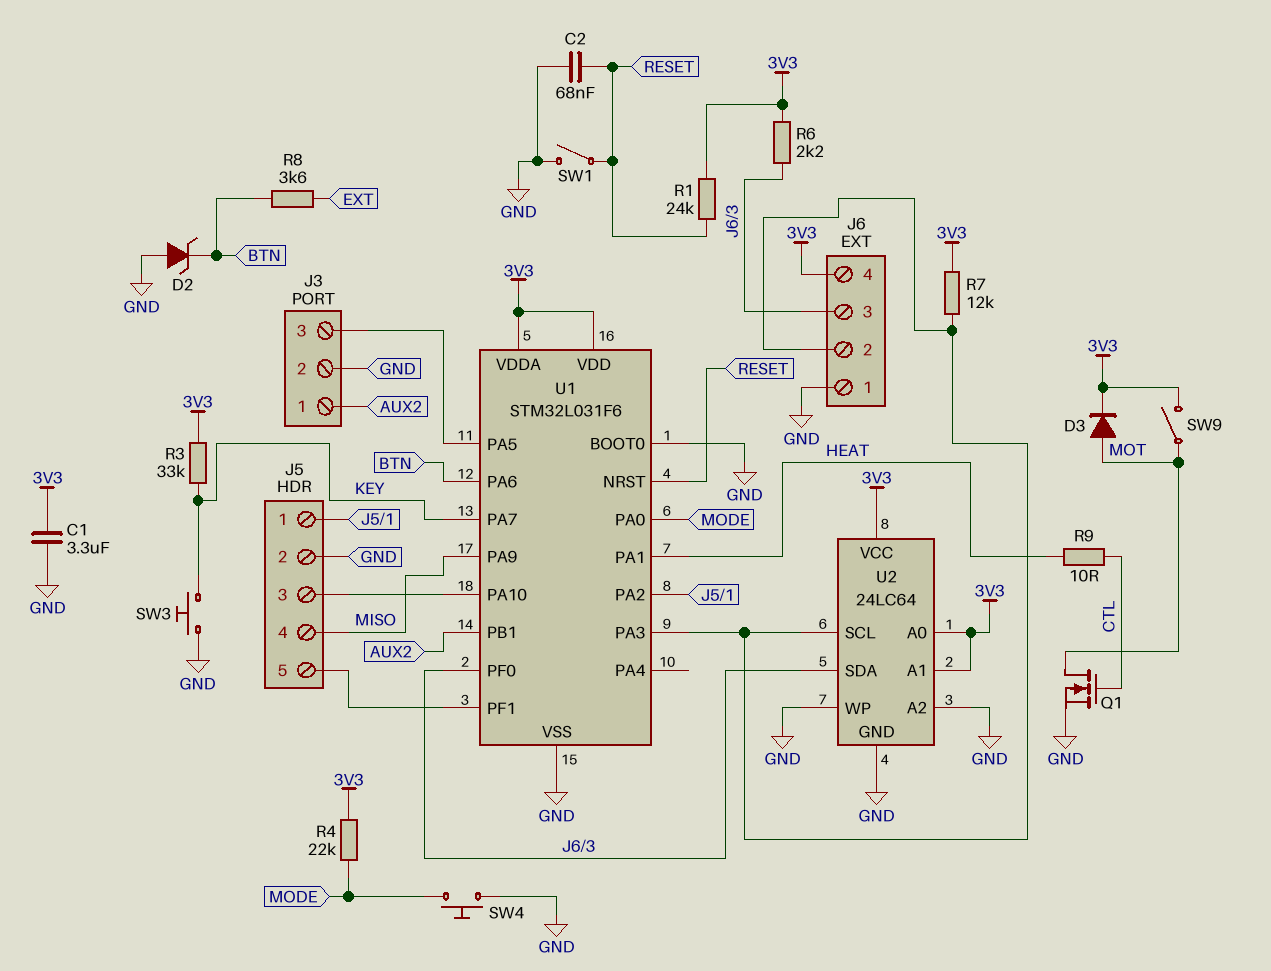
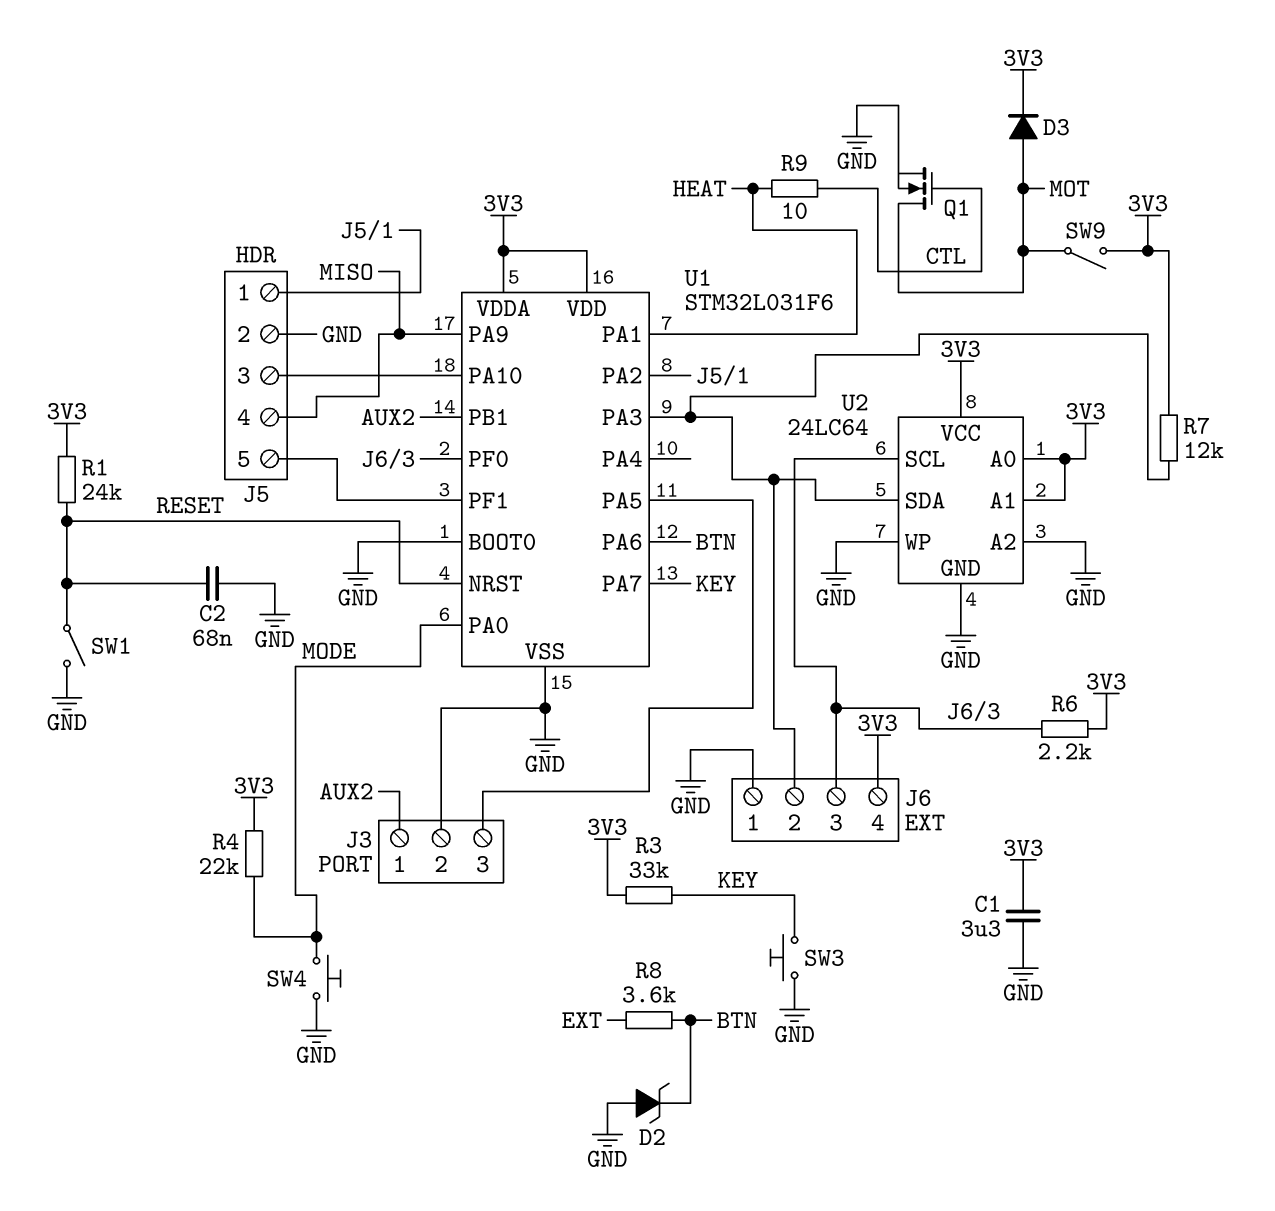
U2 pin SCL: J6/2 -> J6/3
U2 pin SDA: J6/3 -> J6/2

